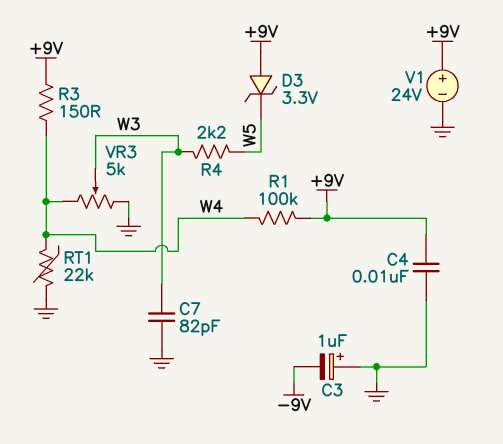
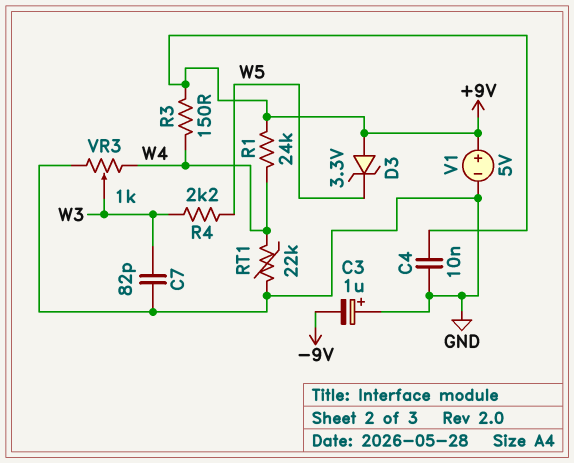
R1: 100k (+9V, W4) -> 24k (+9V, W4)
V1: 24V (plus +9V, minus GND) -> 5V (plus +9V, minus GND)
VR3: 5k (GND, W4, wiper W3) -> 1k (GND, W4, wiper W3)

